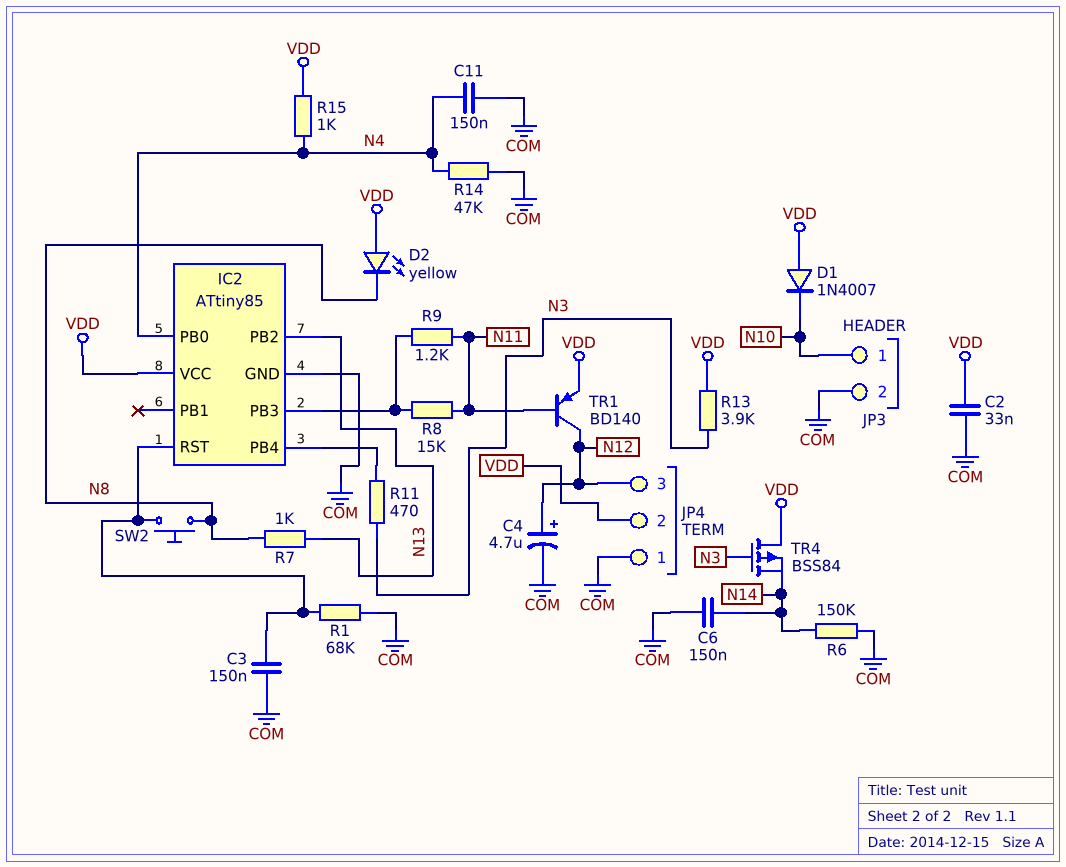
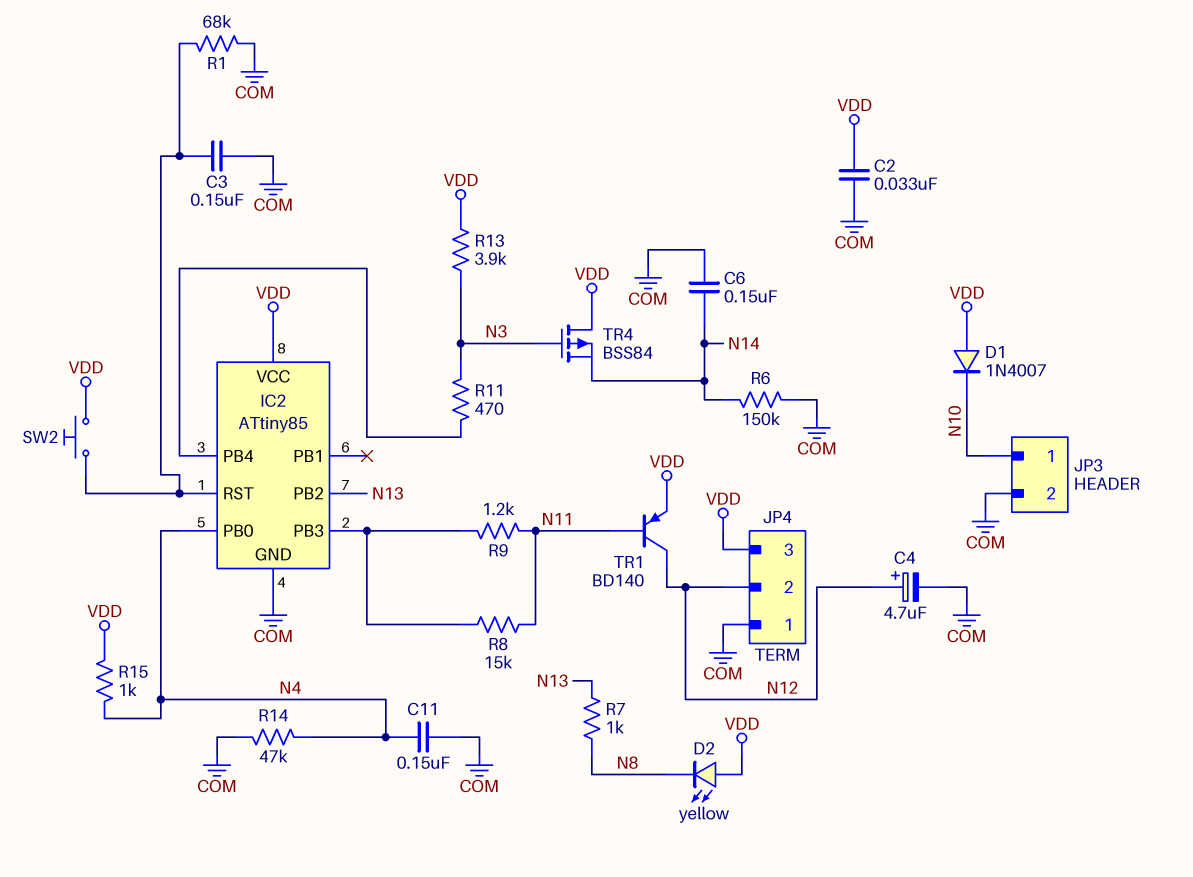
JP4 pin 2: VDD -> N12
JP4 pin 3: N12 -> VDD
SW2: button (IC2/RST, N8) -> button (IC2/RST, VDD)

